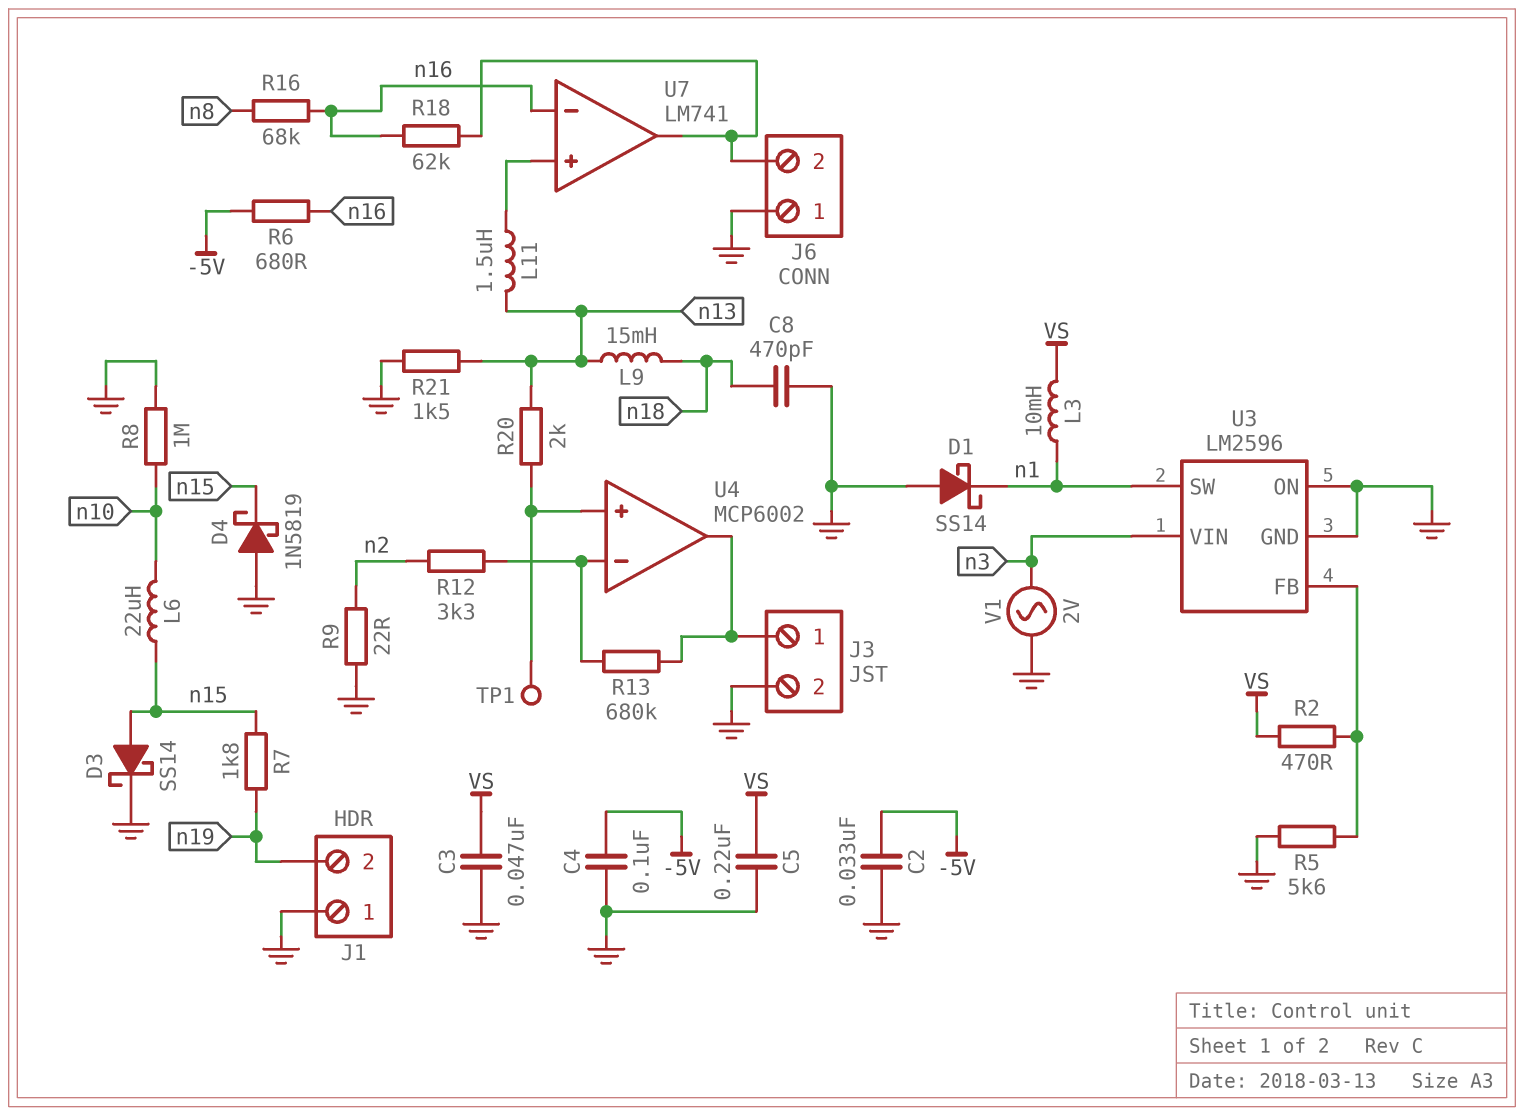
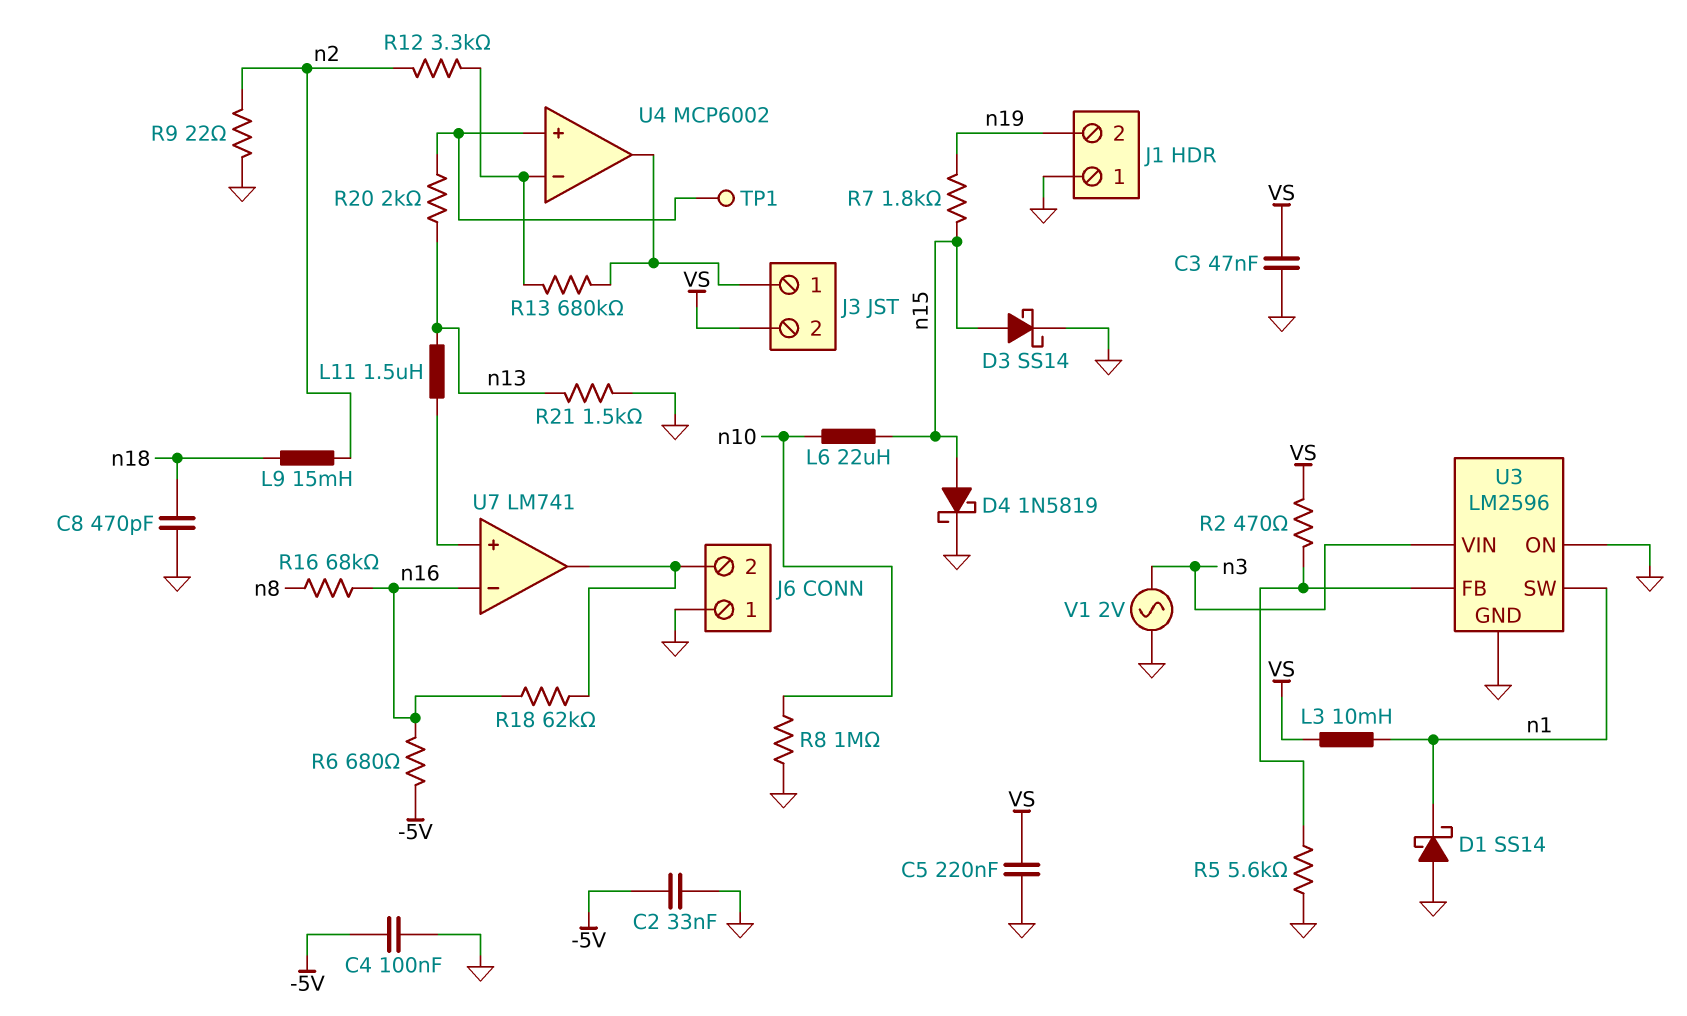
D4: schottky 1N5819 (A GND, K n15) -> schottky 1N5819 (A n15, K GND)
J3 pin 2: GND -> VS
L9: 15mH (n13, n18) -> 15mH (n2, n18)

